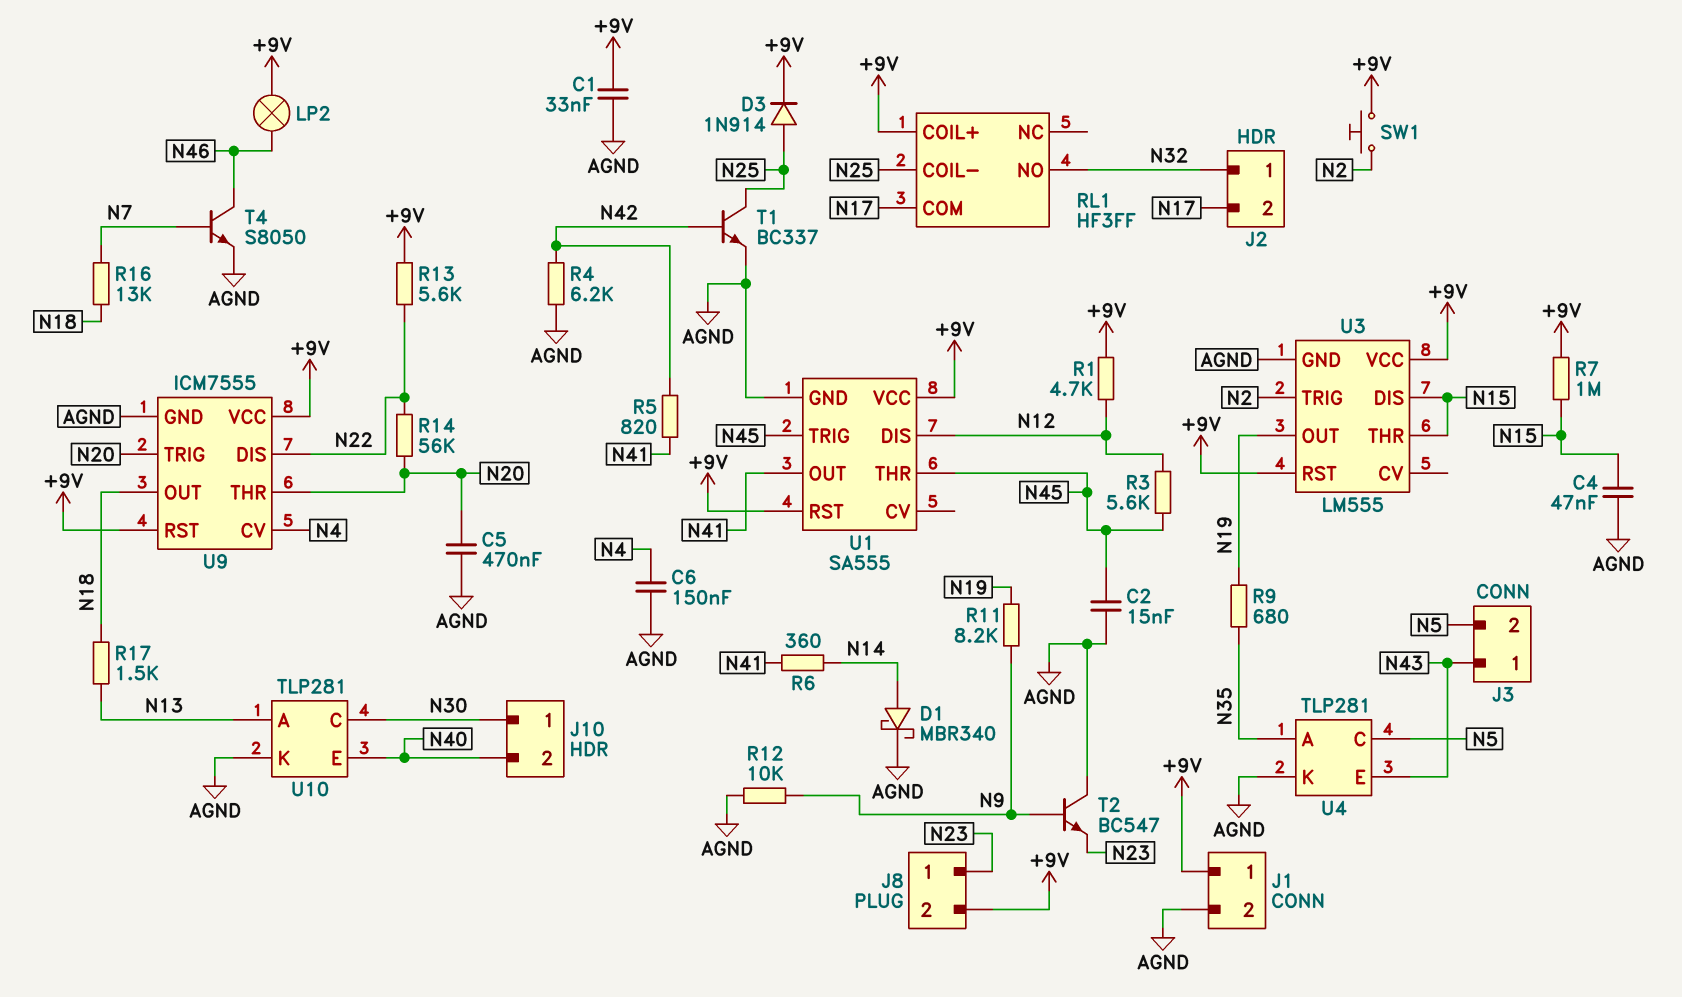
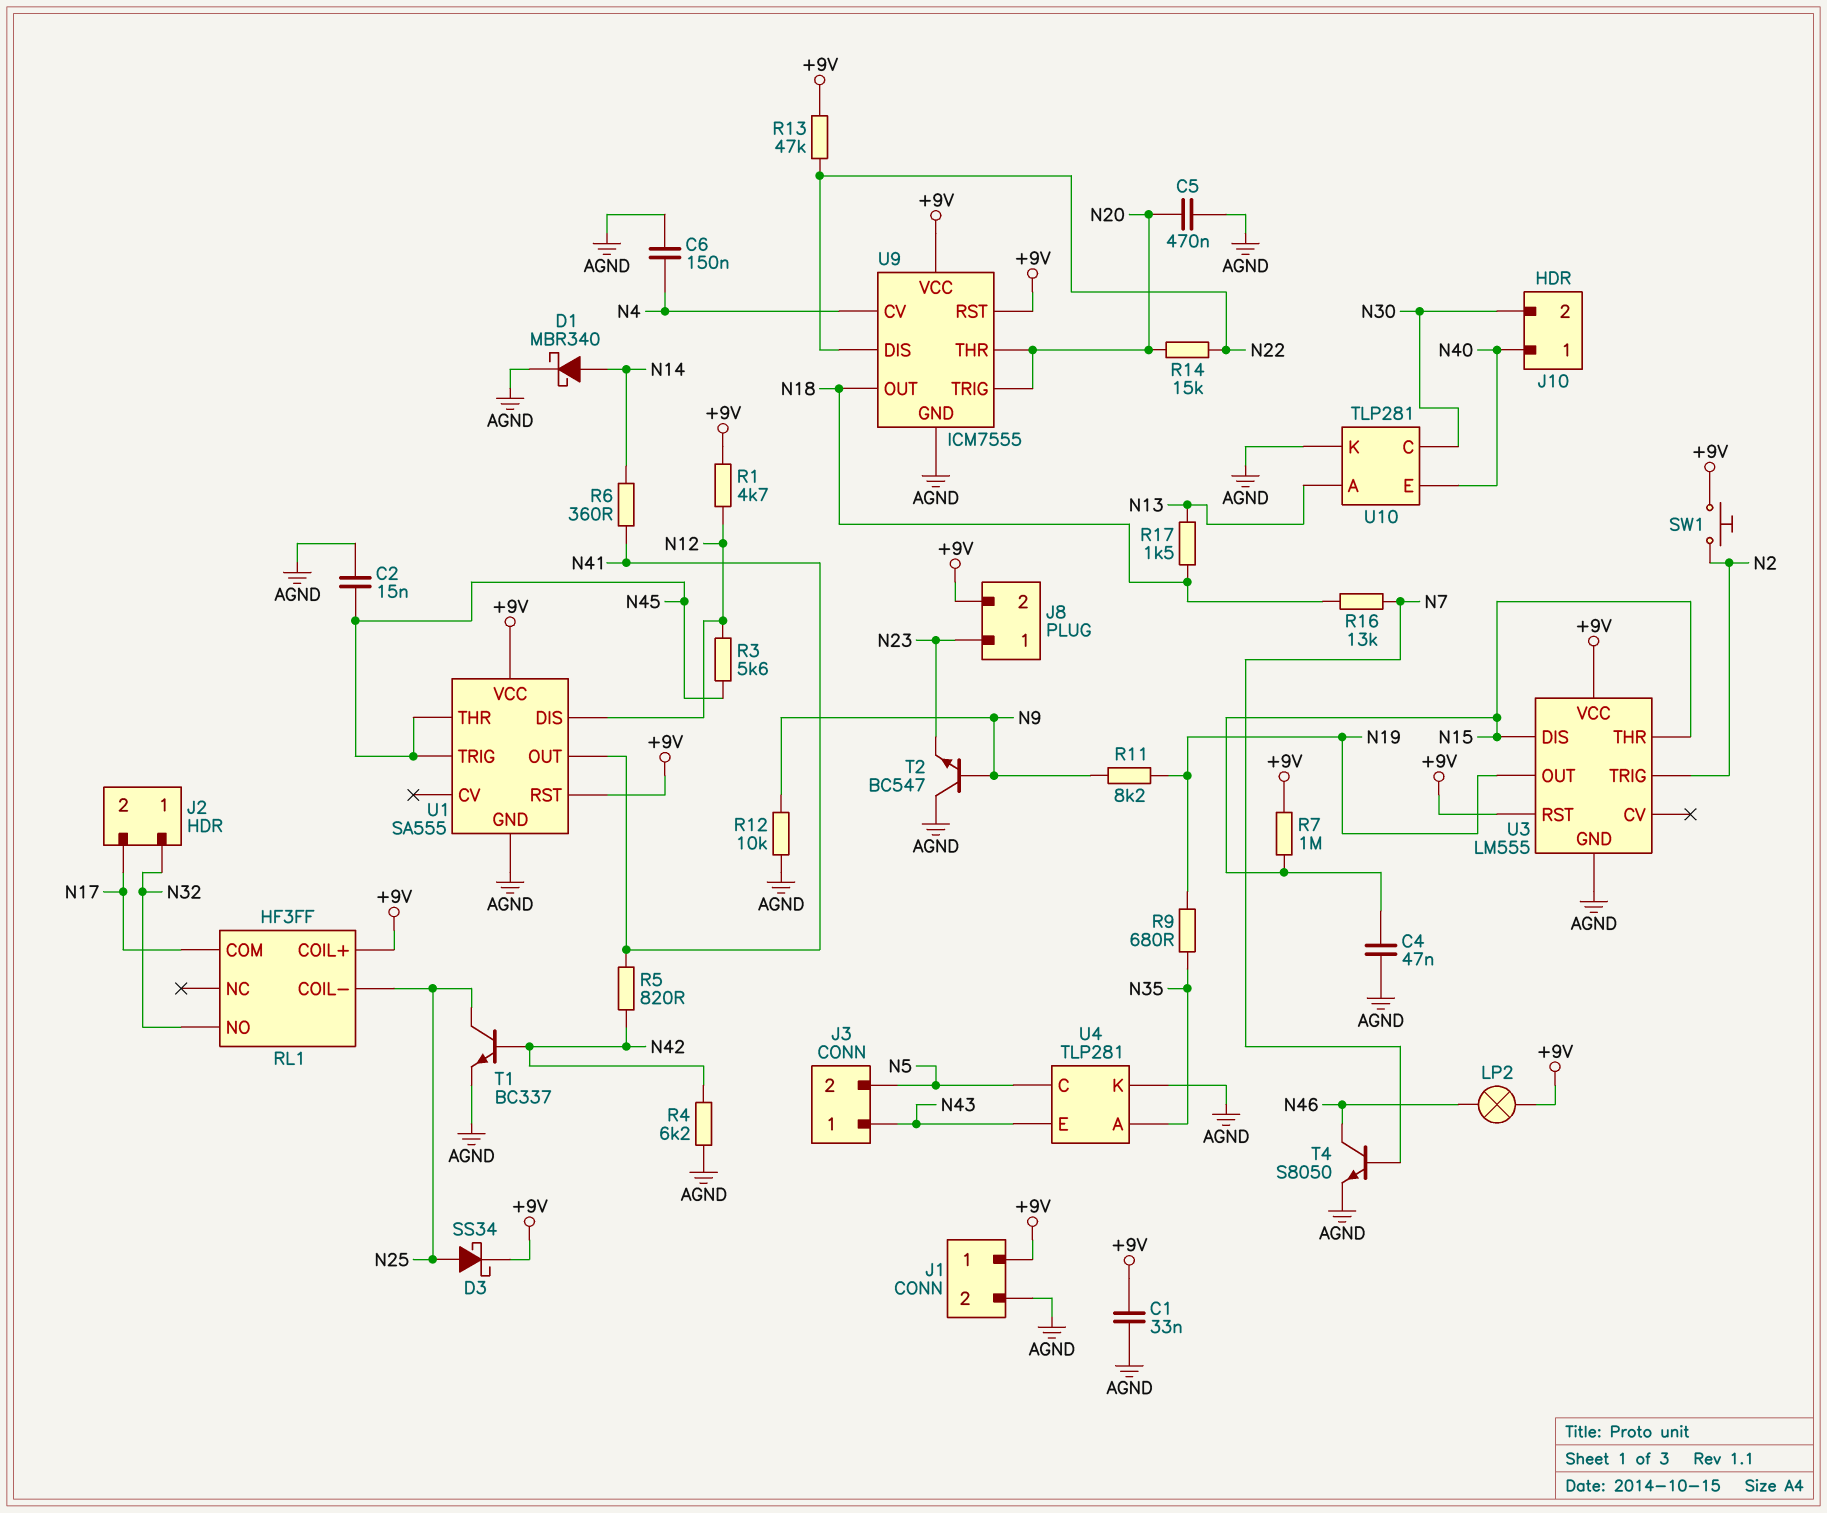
D3: diode 1N914 (A N25, K +9V) -> schottky SS34 (A N25, K +9V)
J10 pin 1: N30 -> N40
J10 pin 2: N40 -> N30
R13: 5.6k (+9V, N22) -> 47k (+9V, N22)
R14: 56k (N20, N22) -> 15k (N20, N22)

